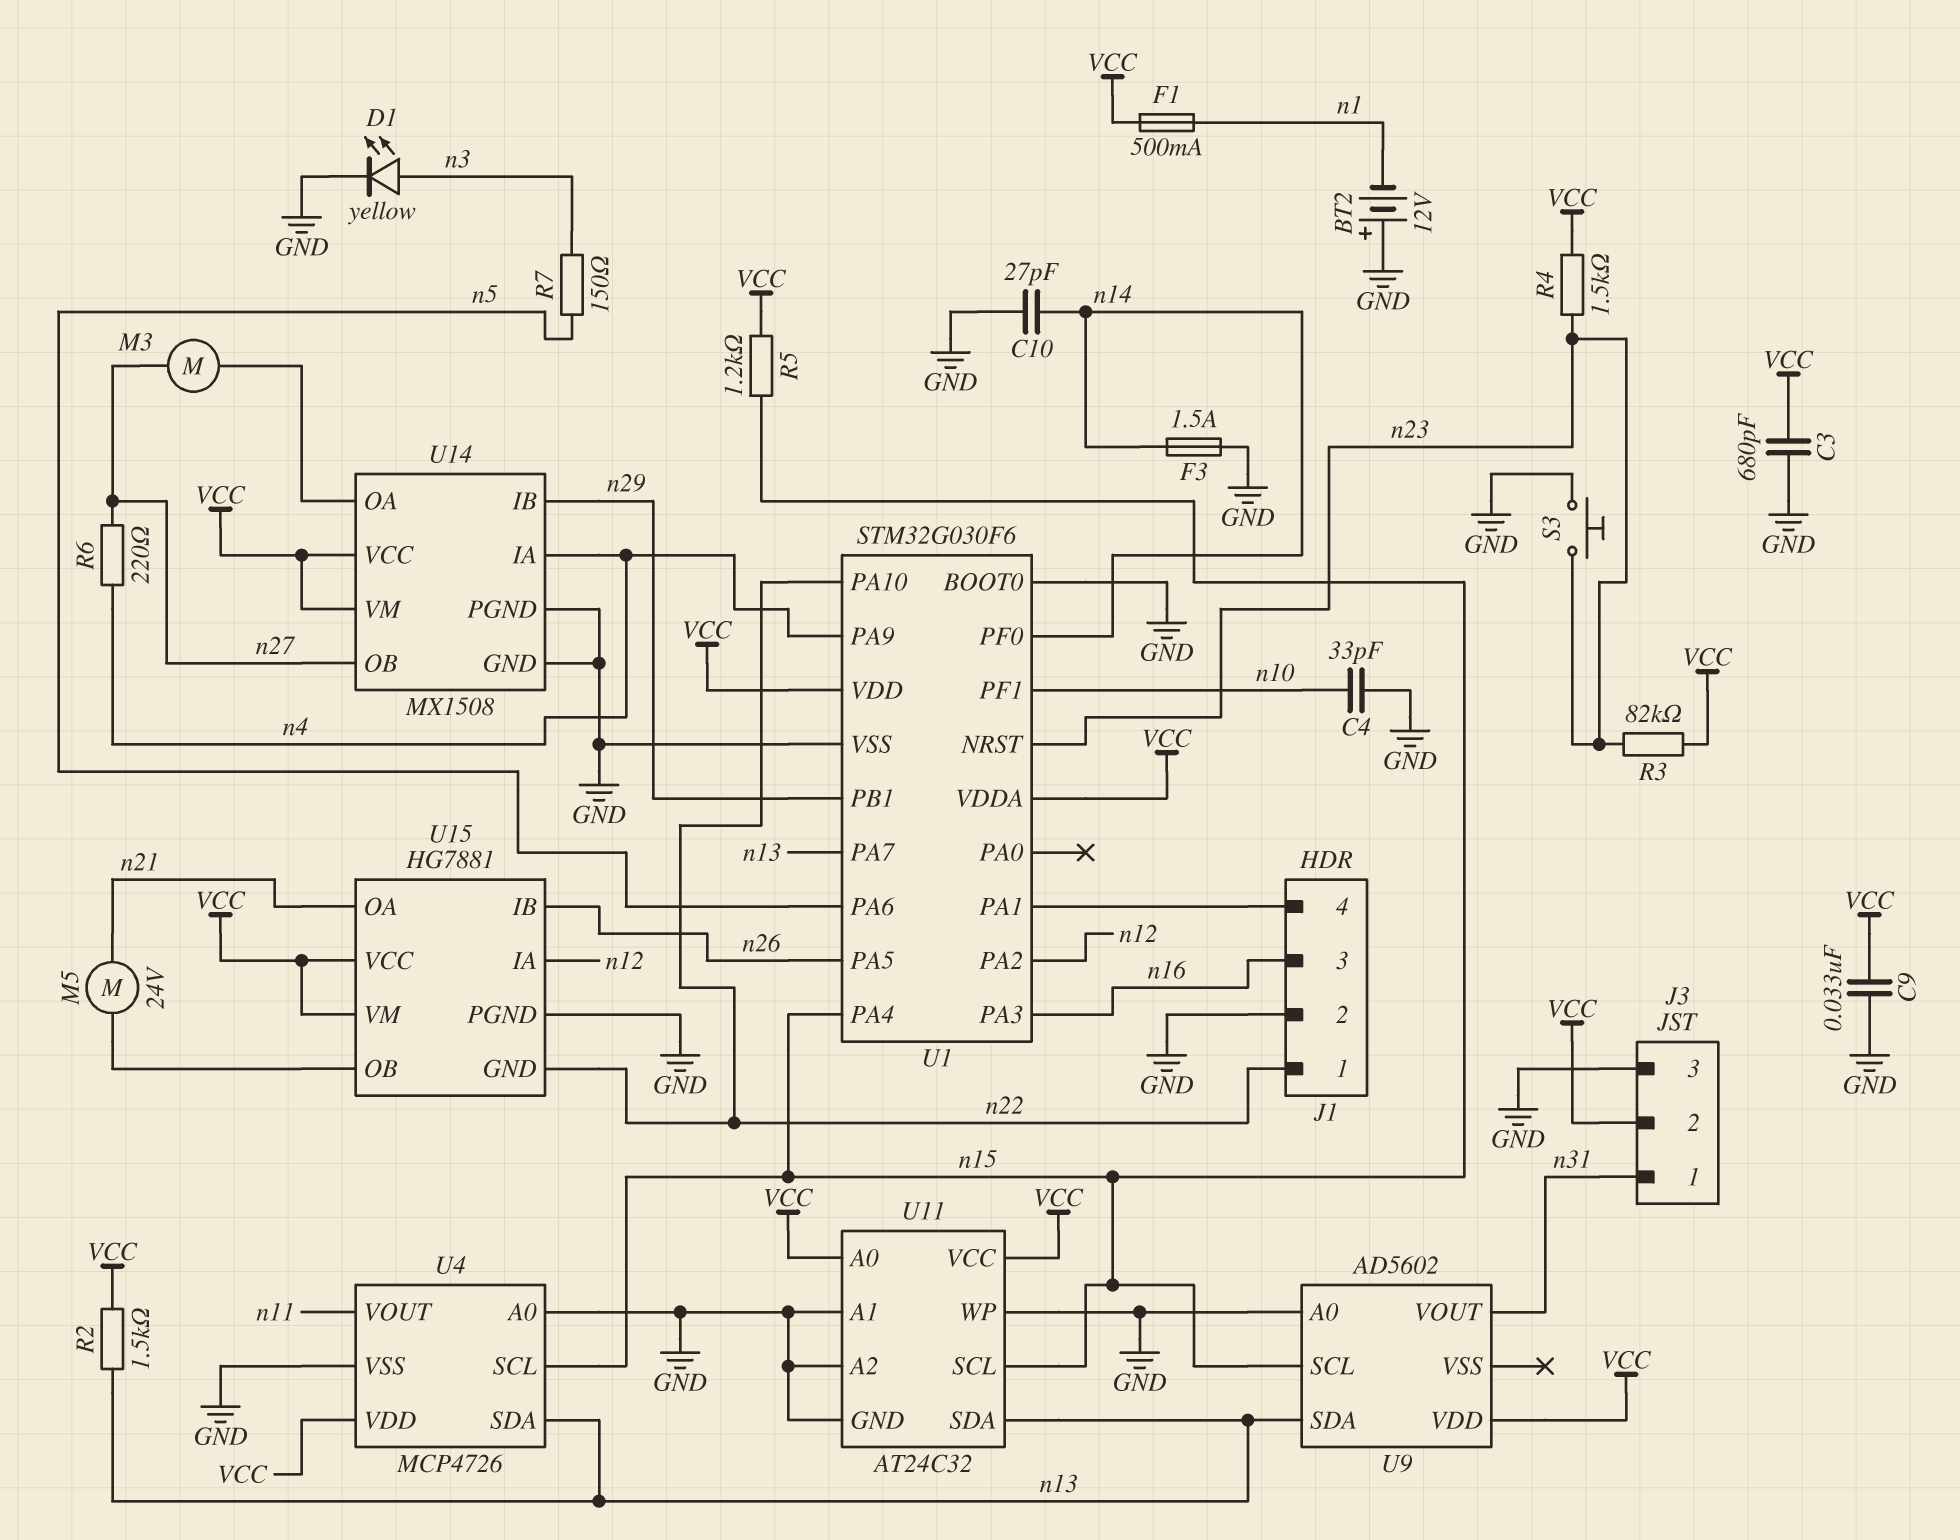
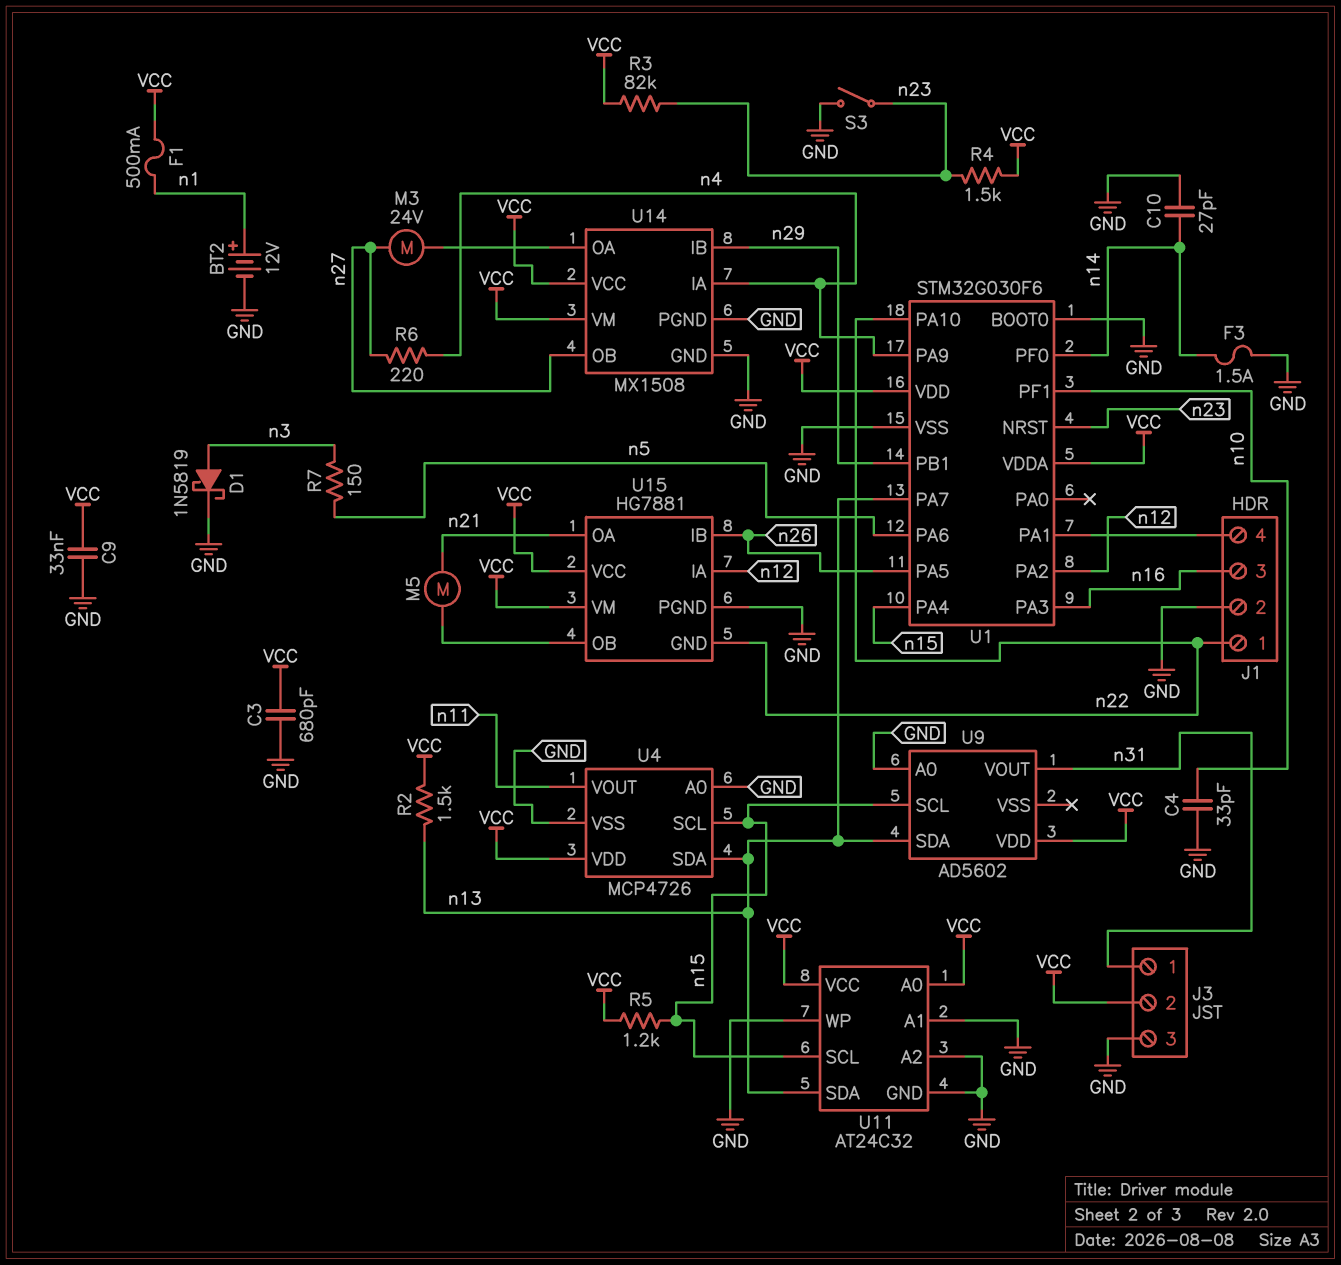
BT2: 12V (plus GND, minus n1) -> 12V (plus n1, minus GND)
D1: LED yellow (A n3, K GND) -> schottky 1N5819 (A n3, K GND)
M3: motor (U14/OA, n27) -> motor 24V (U14/OA, n27)
M5: motor 24V (U15/OB, n21) -> motor (U15/OB, n21)
S3: button (GND, n23) -> switch (GND, n23)

